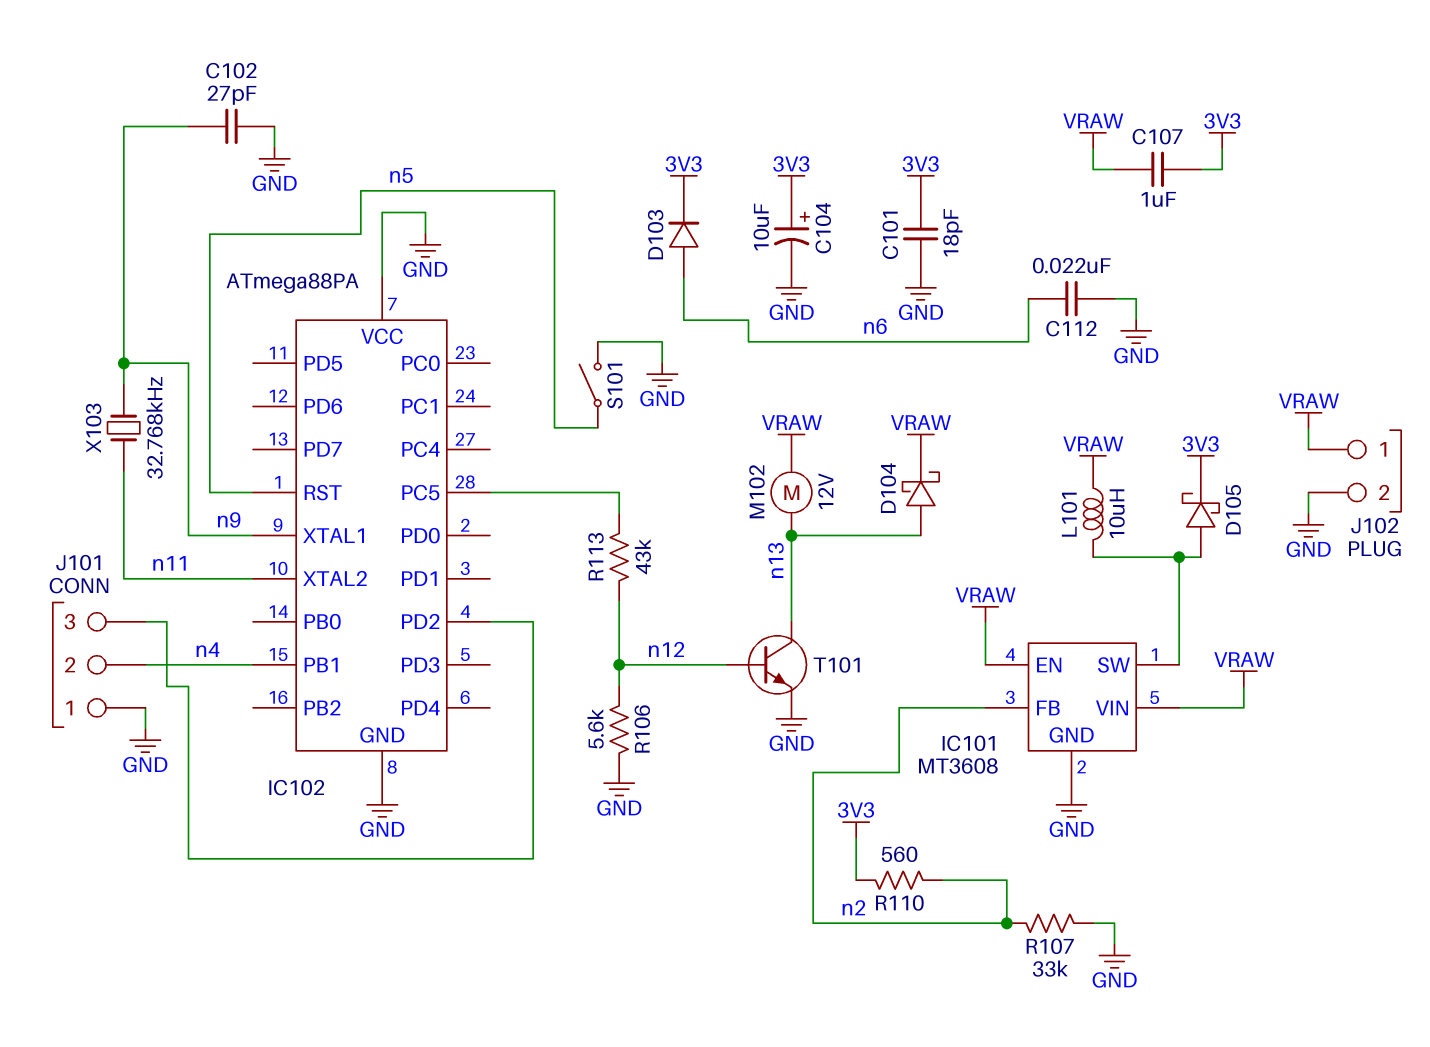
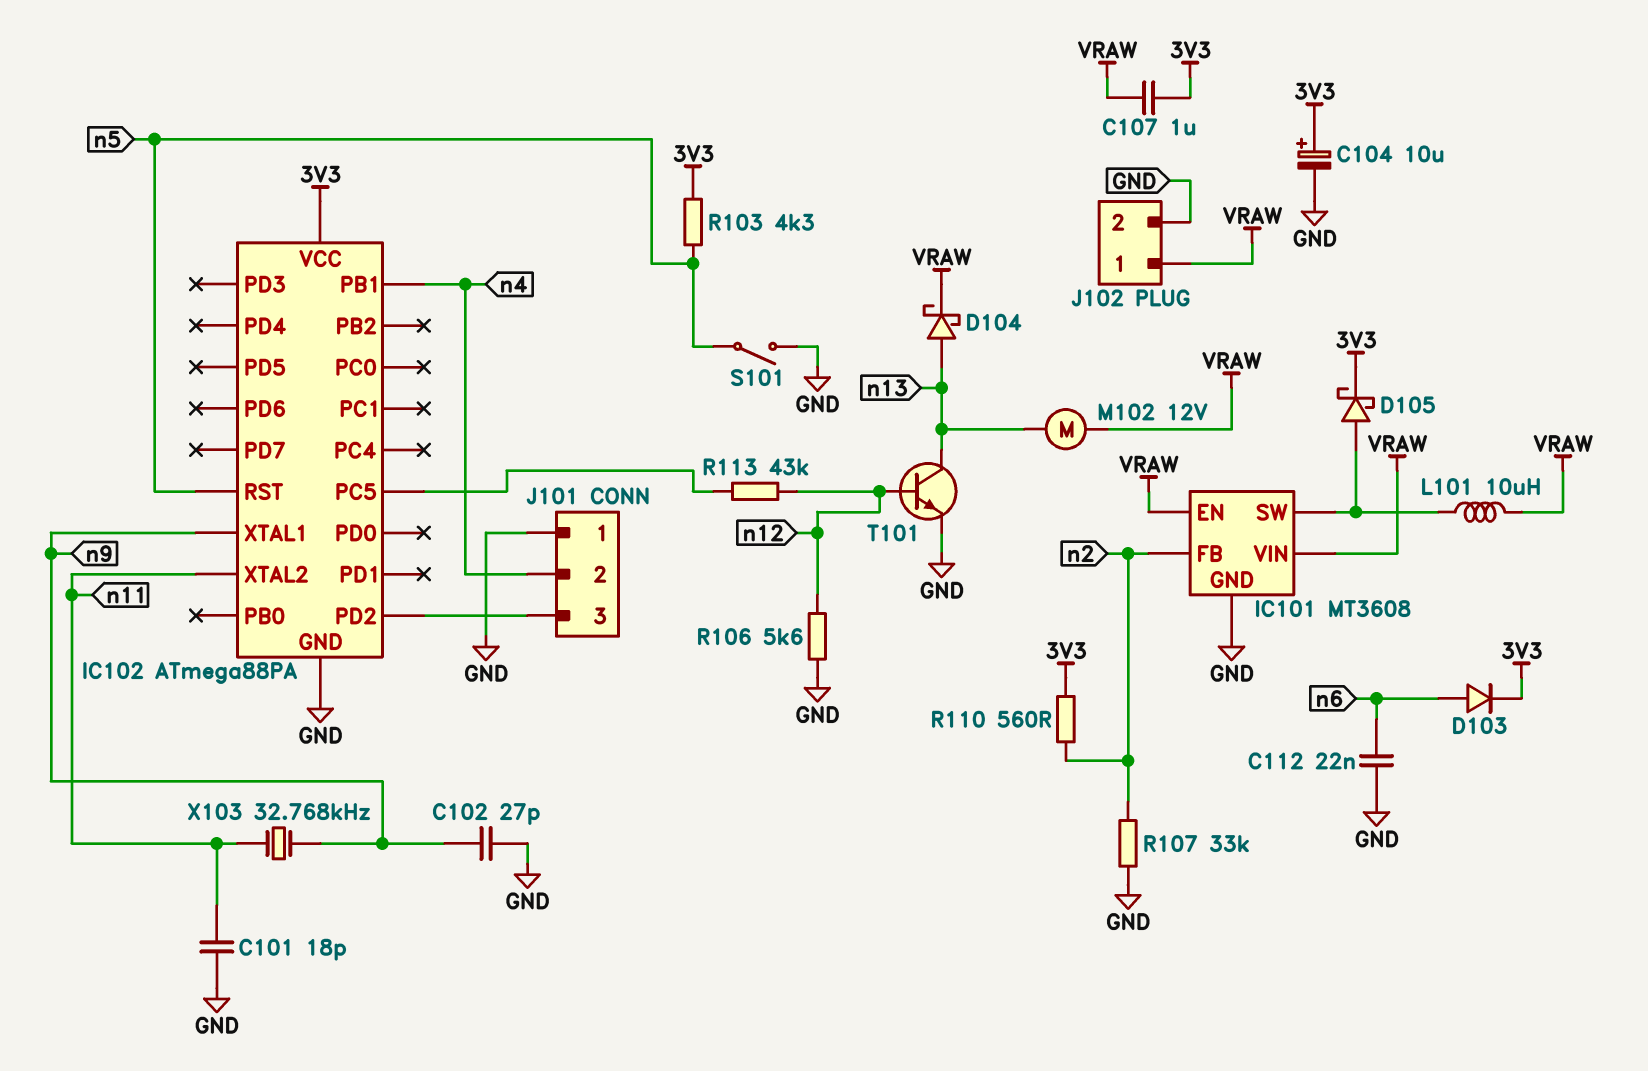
C101: 18pF (3V3, GND) -> 18pF (GND, n11)
IC102 pin VCC: GND -> 3V3
R103: none -> 4.3k (3V3, n5)

